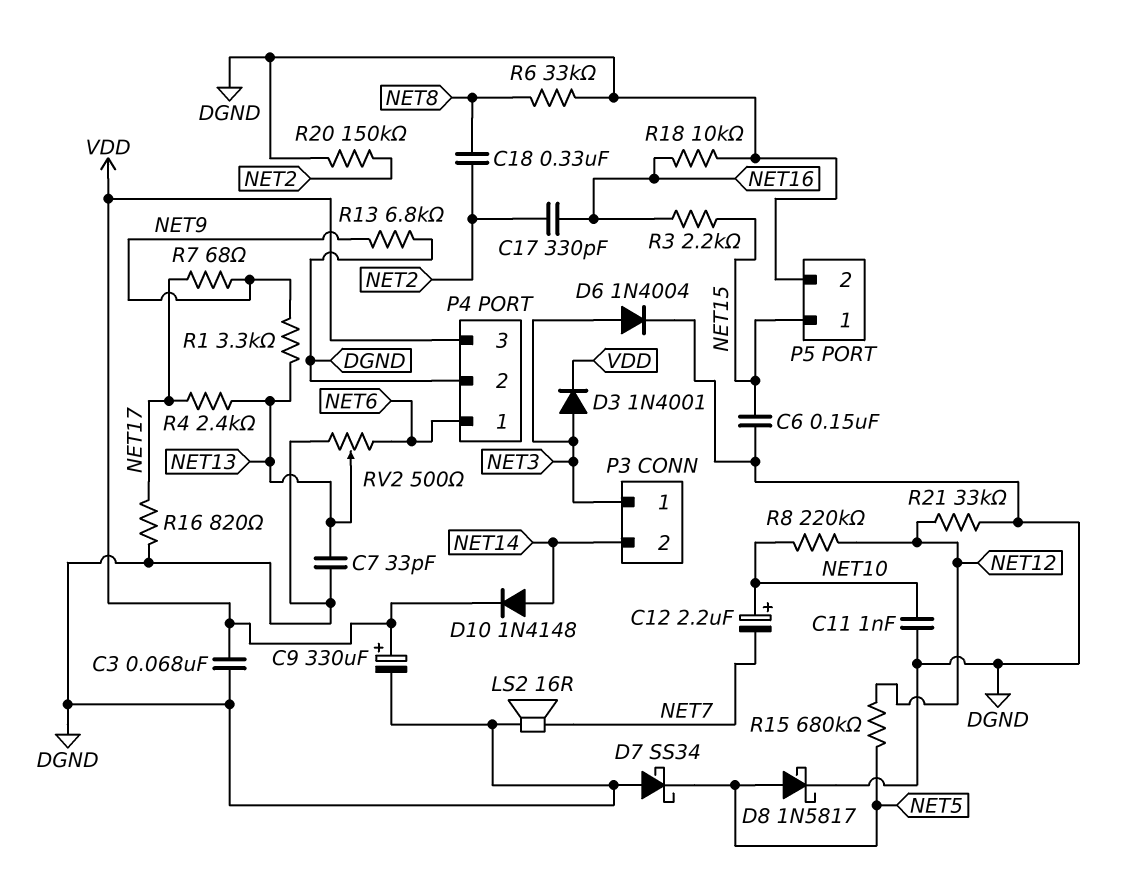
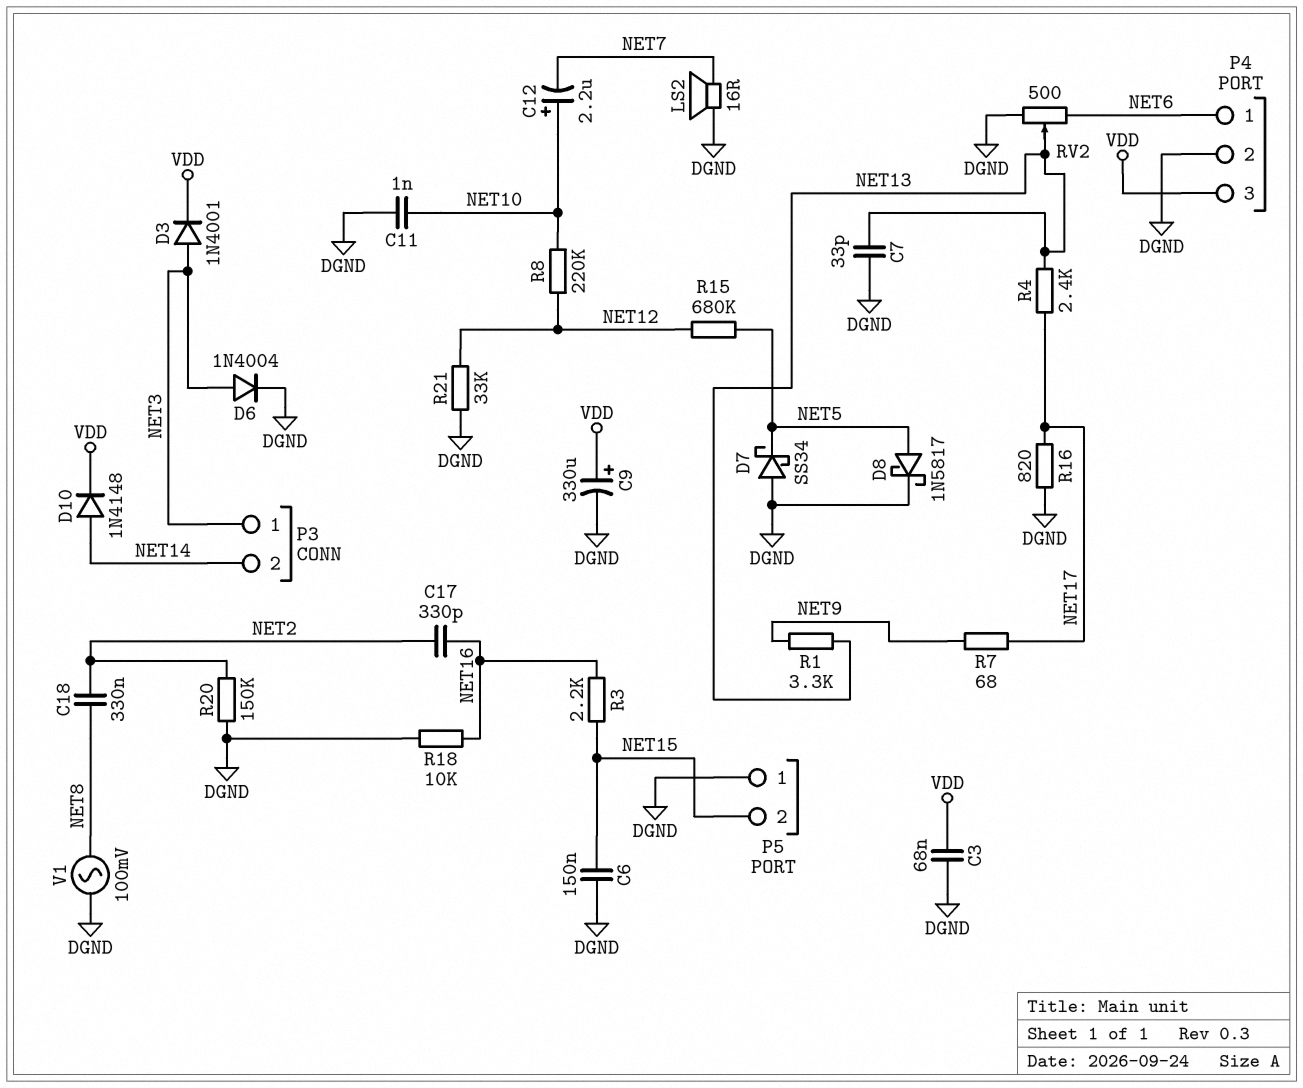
P5 pin 1: NET15 -> DGND
P5 pin 2: DGND -> NET15
R6: 33k (DGND, NET8) -> none
R13: 6.8k (DGND, NET9) -> none
V1: none -> AC 100mV (DGND, NET8)

